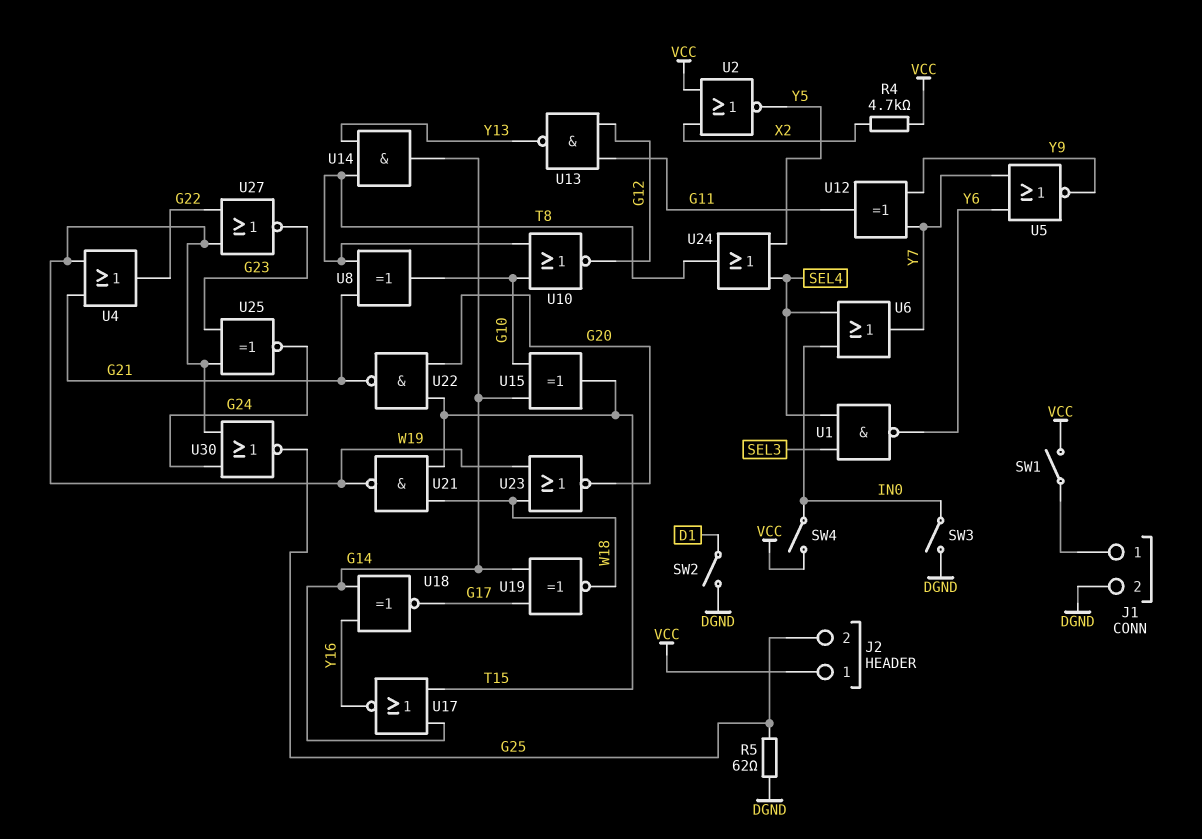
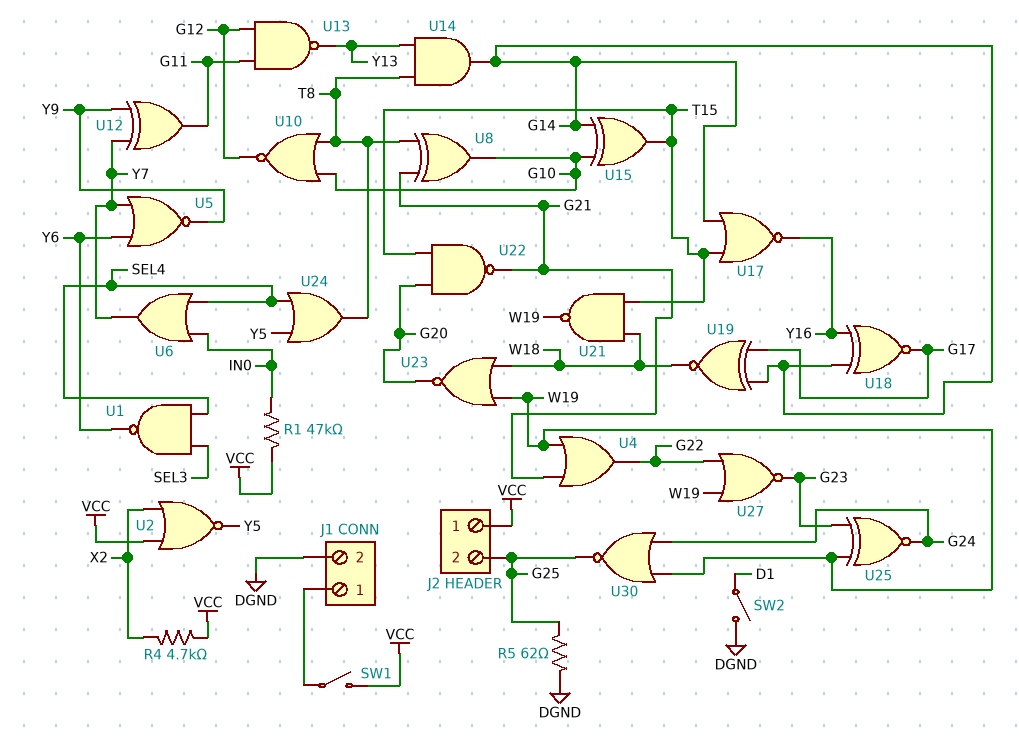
R1: none -> 47k (IN0, VCC)
SW3: switch (DGND, IN0) -> none
SW4: switch (IN0, VCC) -> none

